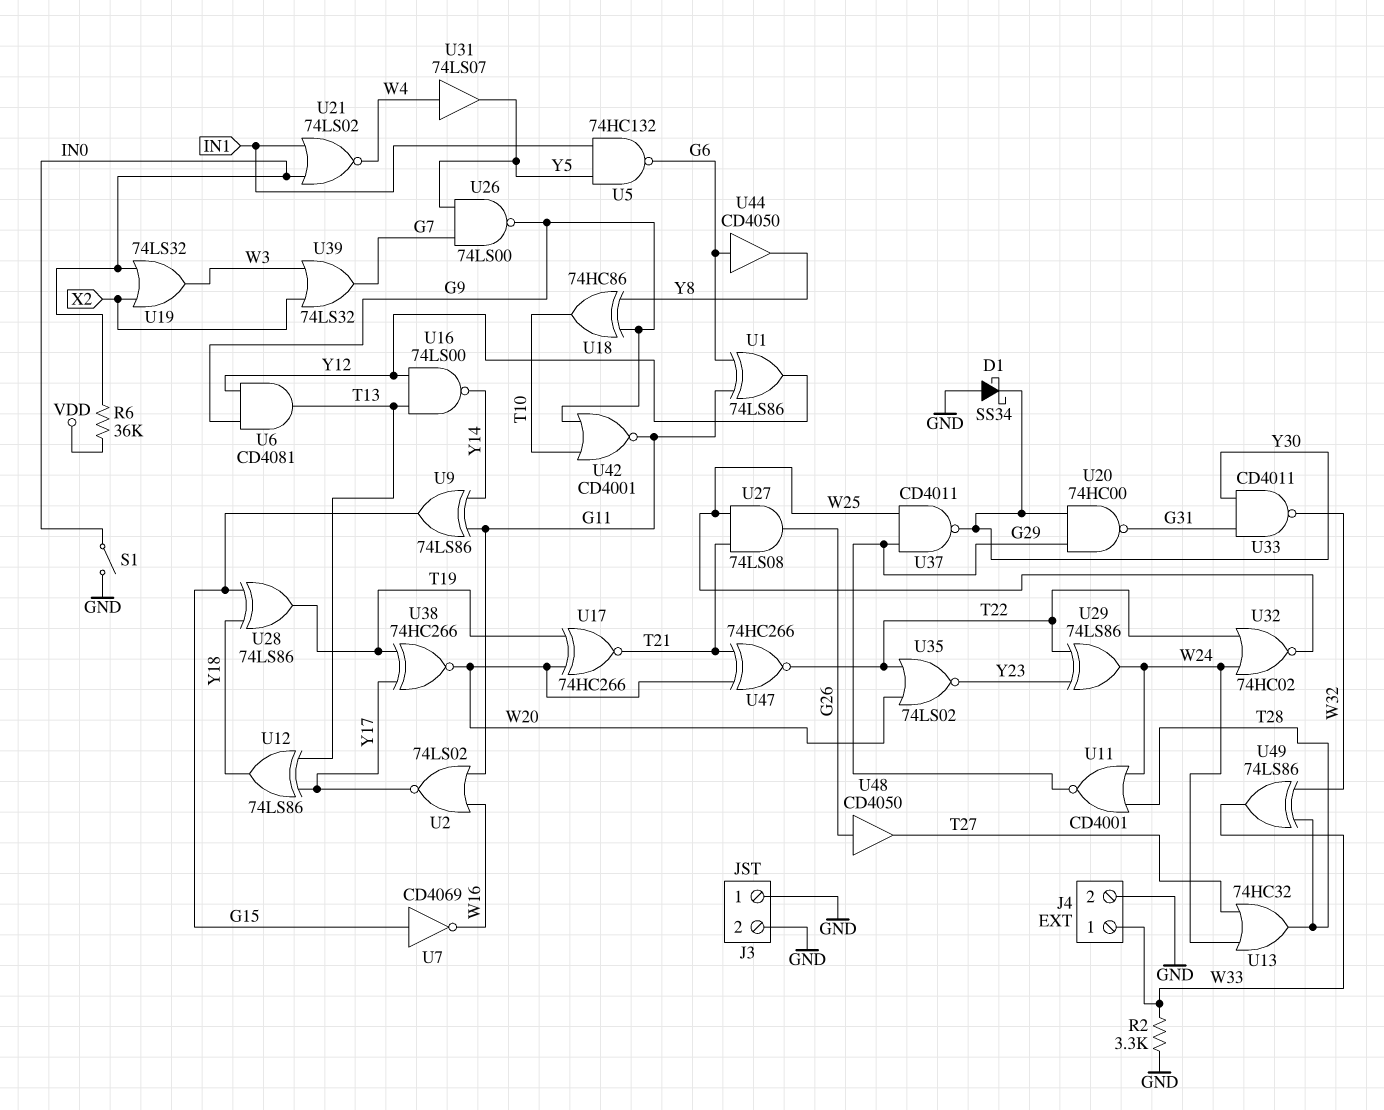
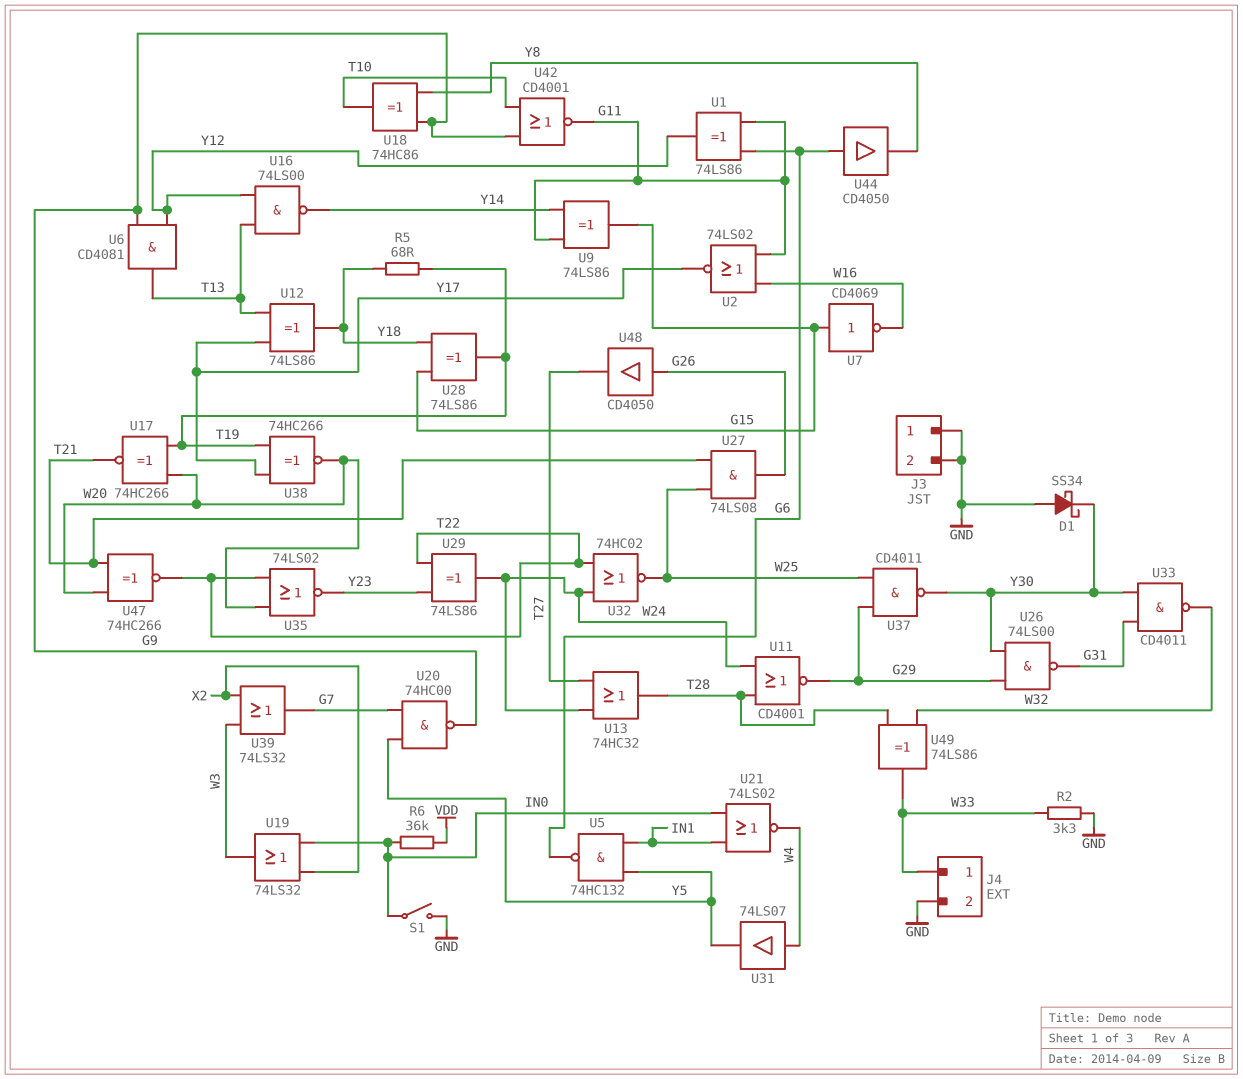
R5: none -> 68 (T19, Y18)
U20: NAND 74HC00 (in G29, in Y30, out G31) -> NAND 74HC00 (in G7, in Y5, out G9)
U26: NAND 74LS00 (in G7, in Y5, out G9) -> NAND 74LS00 (in G29, in Y30, out G31)

